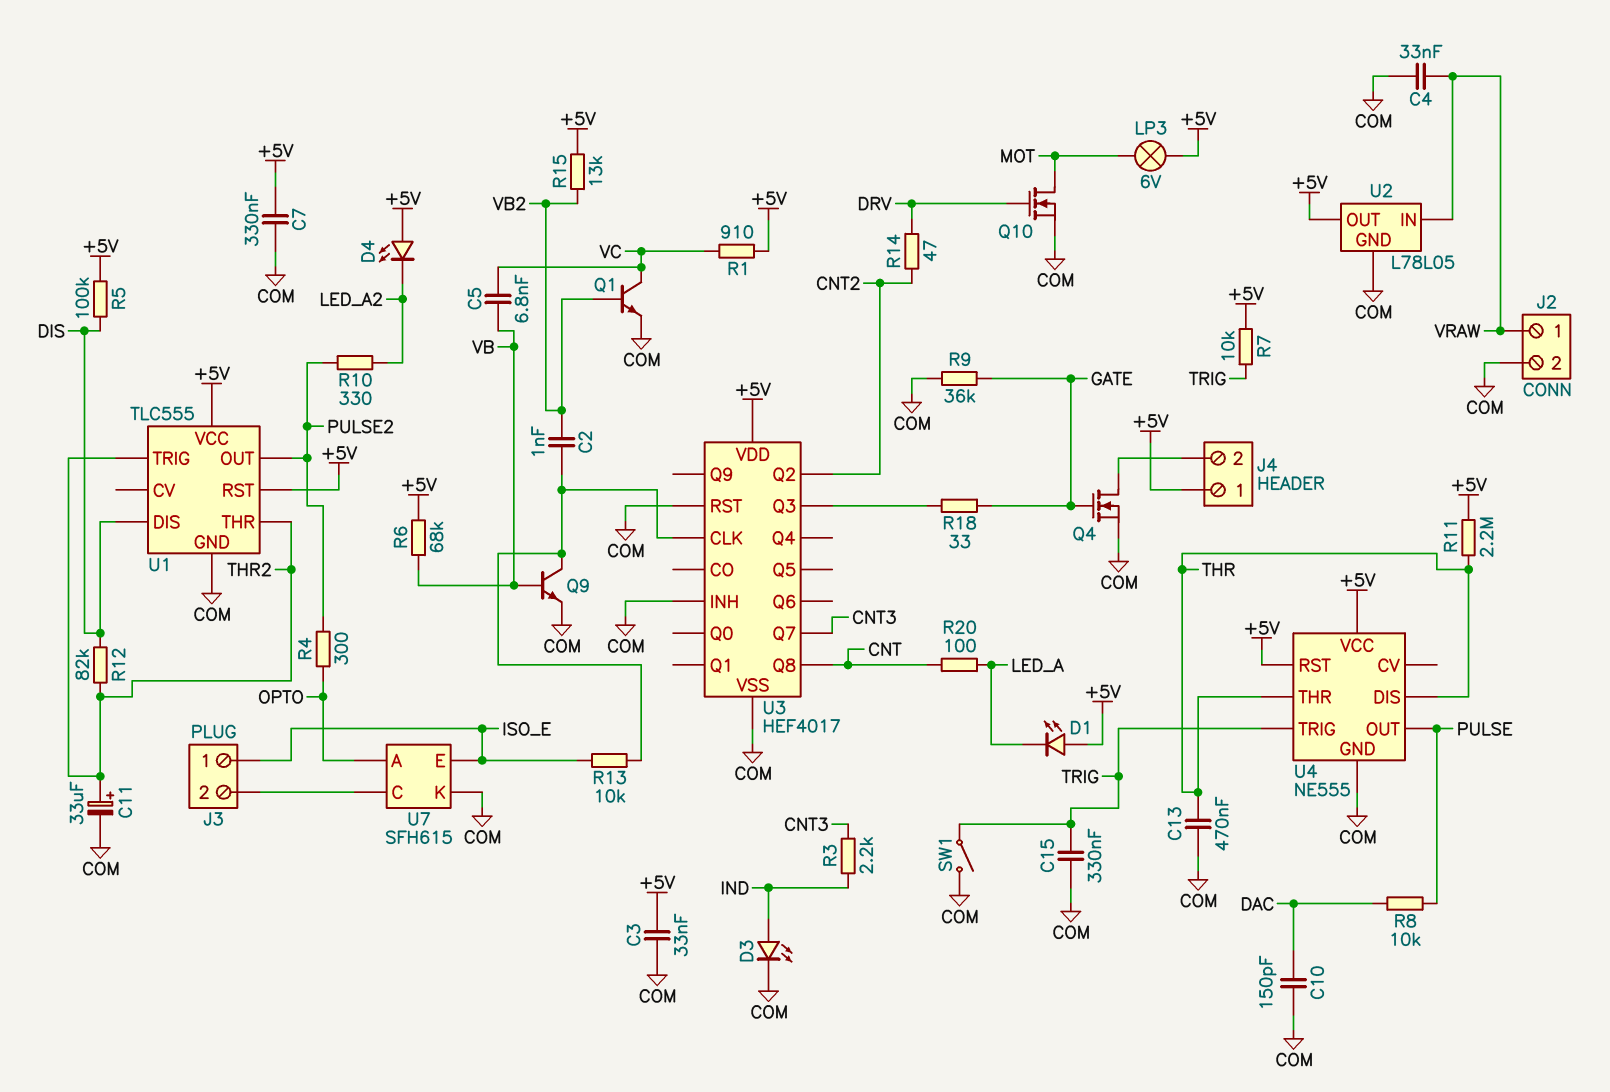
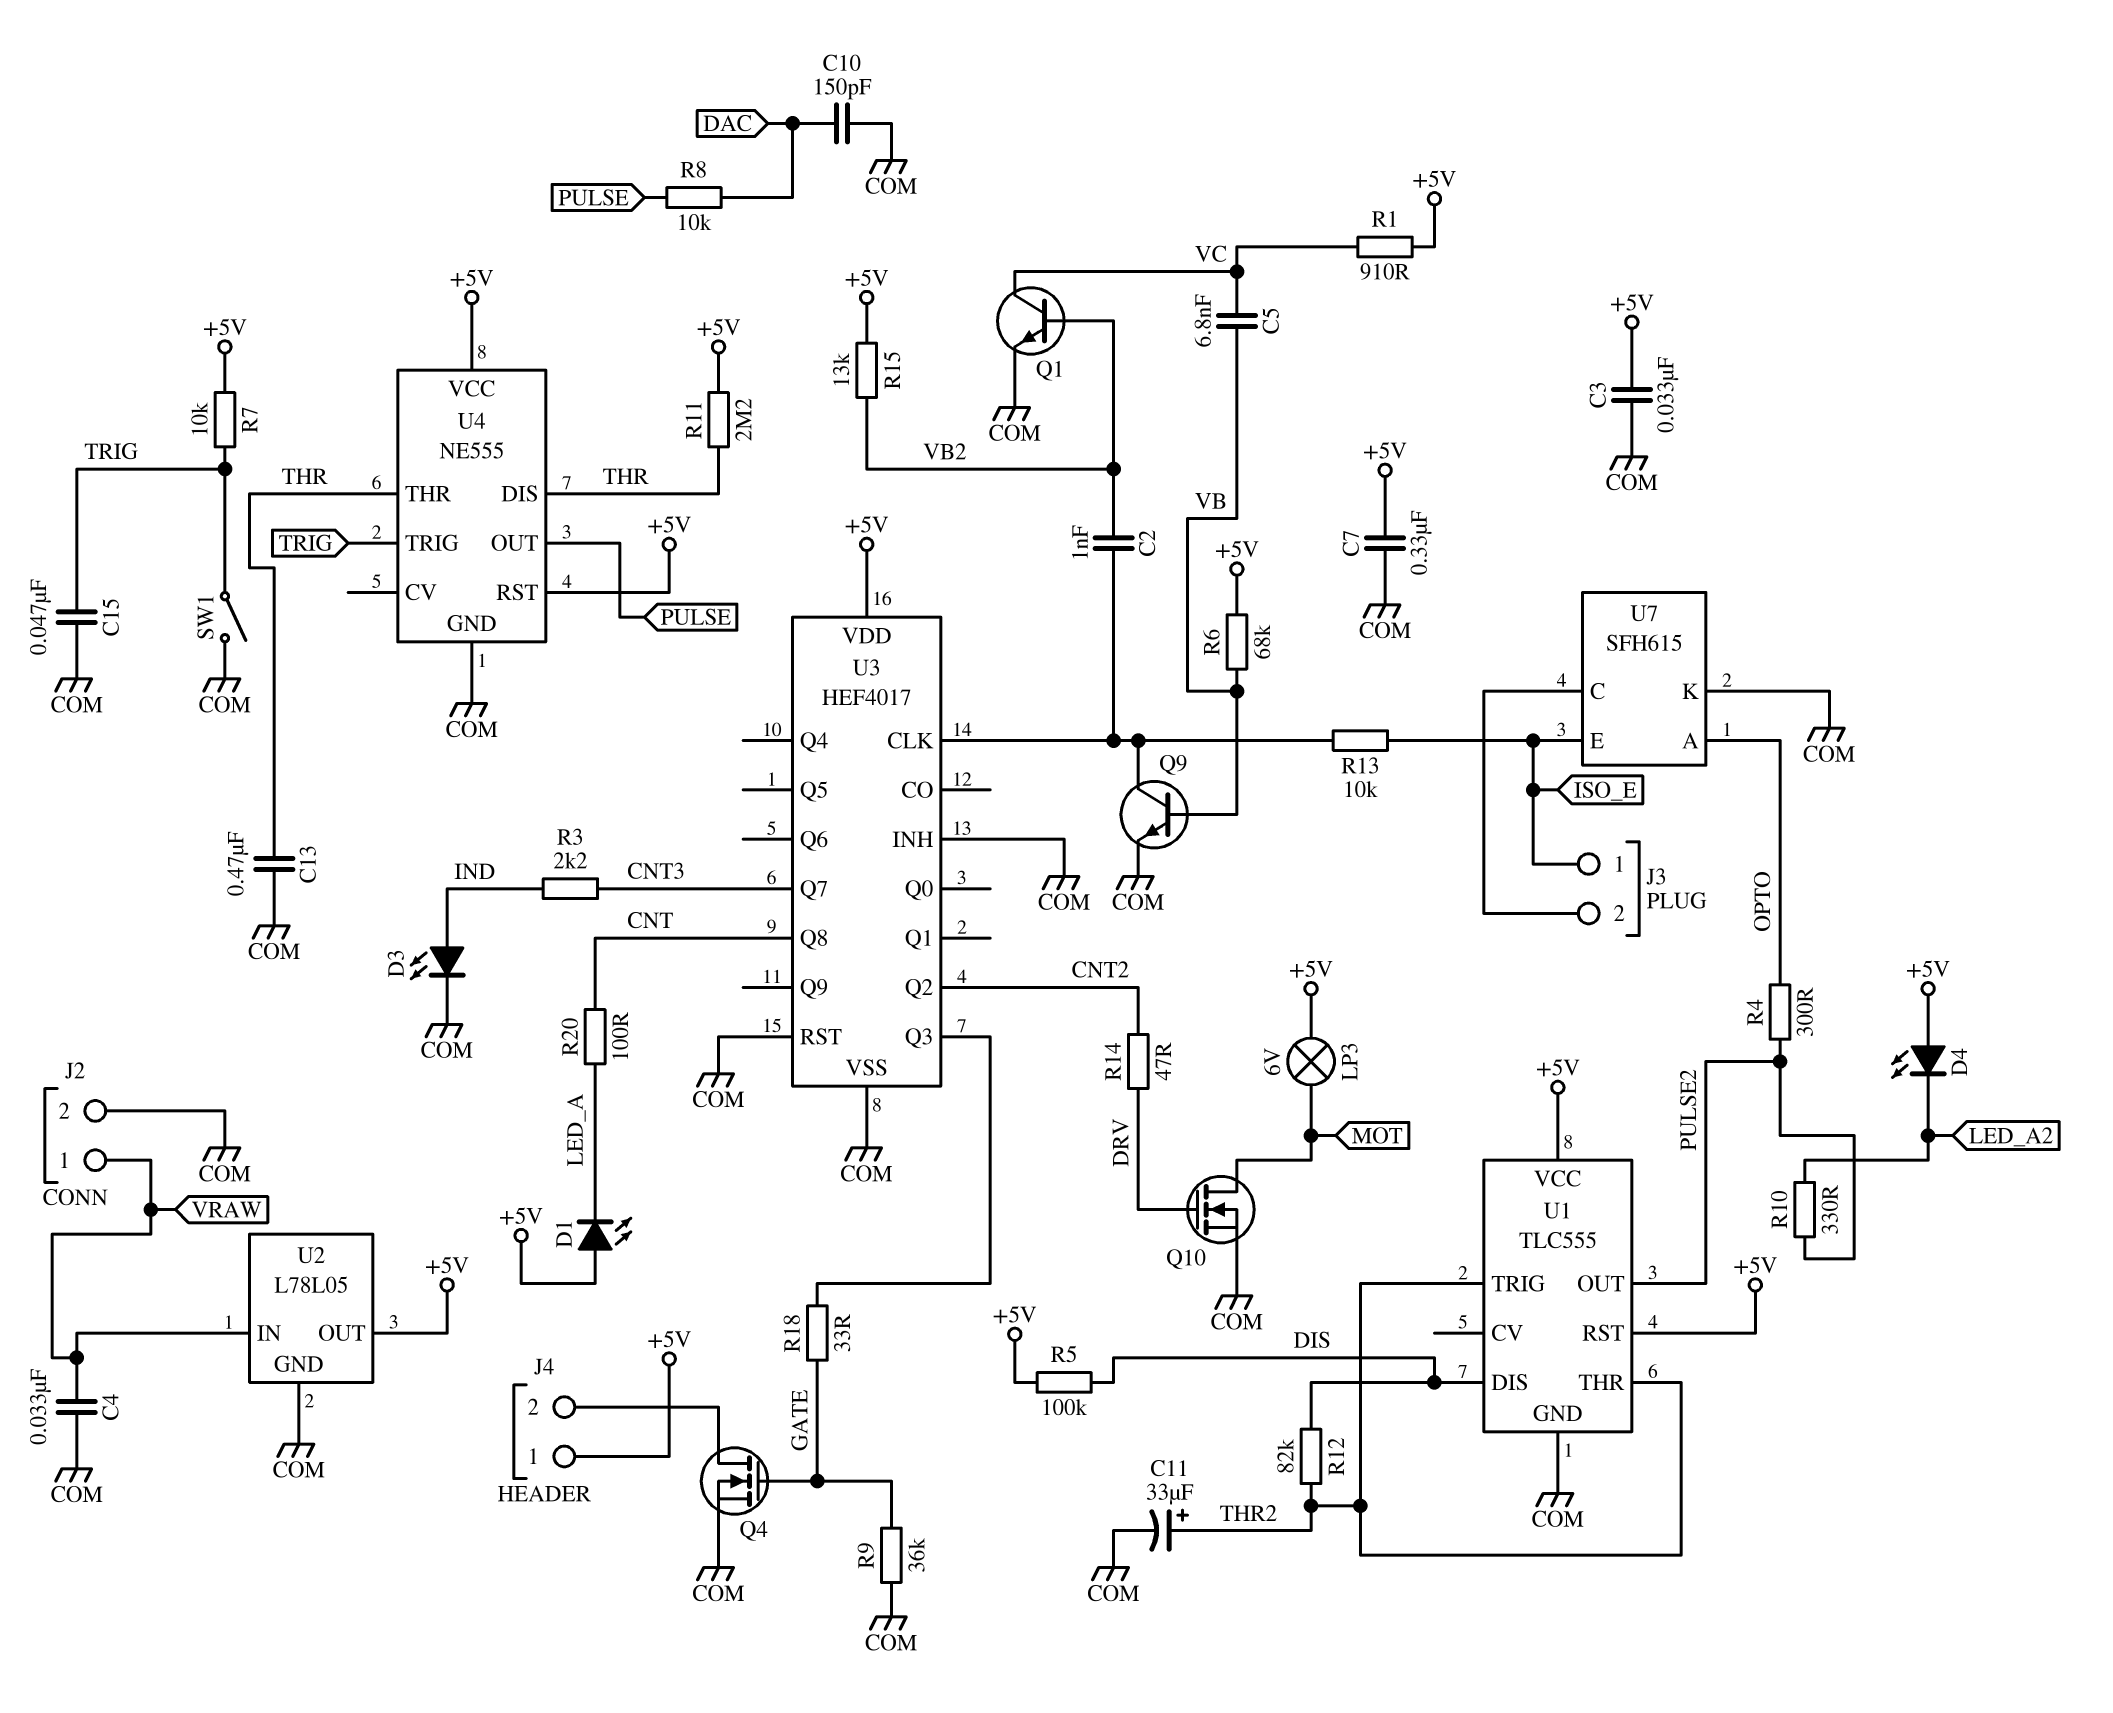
C15: 330nF (COM, TRIG) -> 47nF (COM, TRIG)

